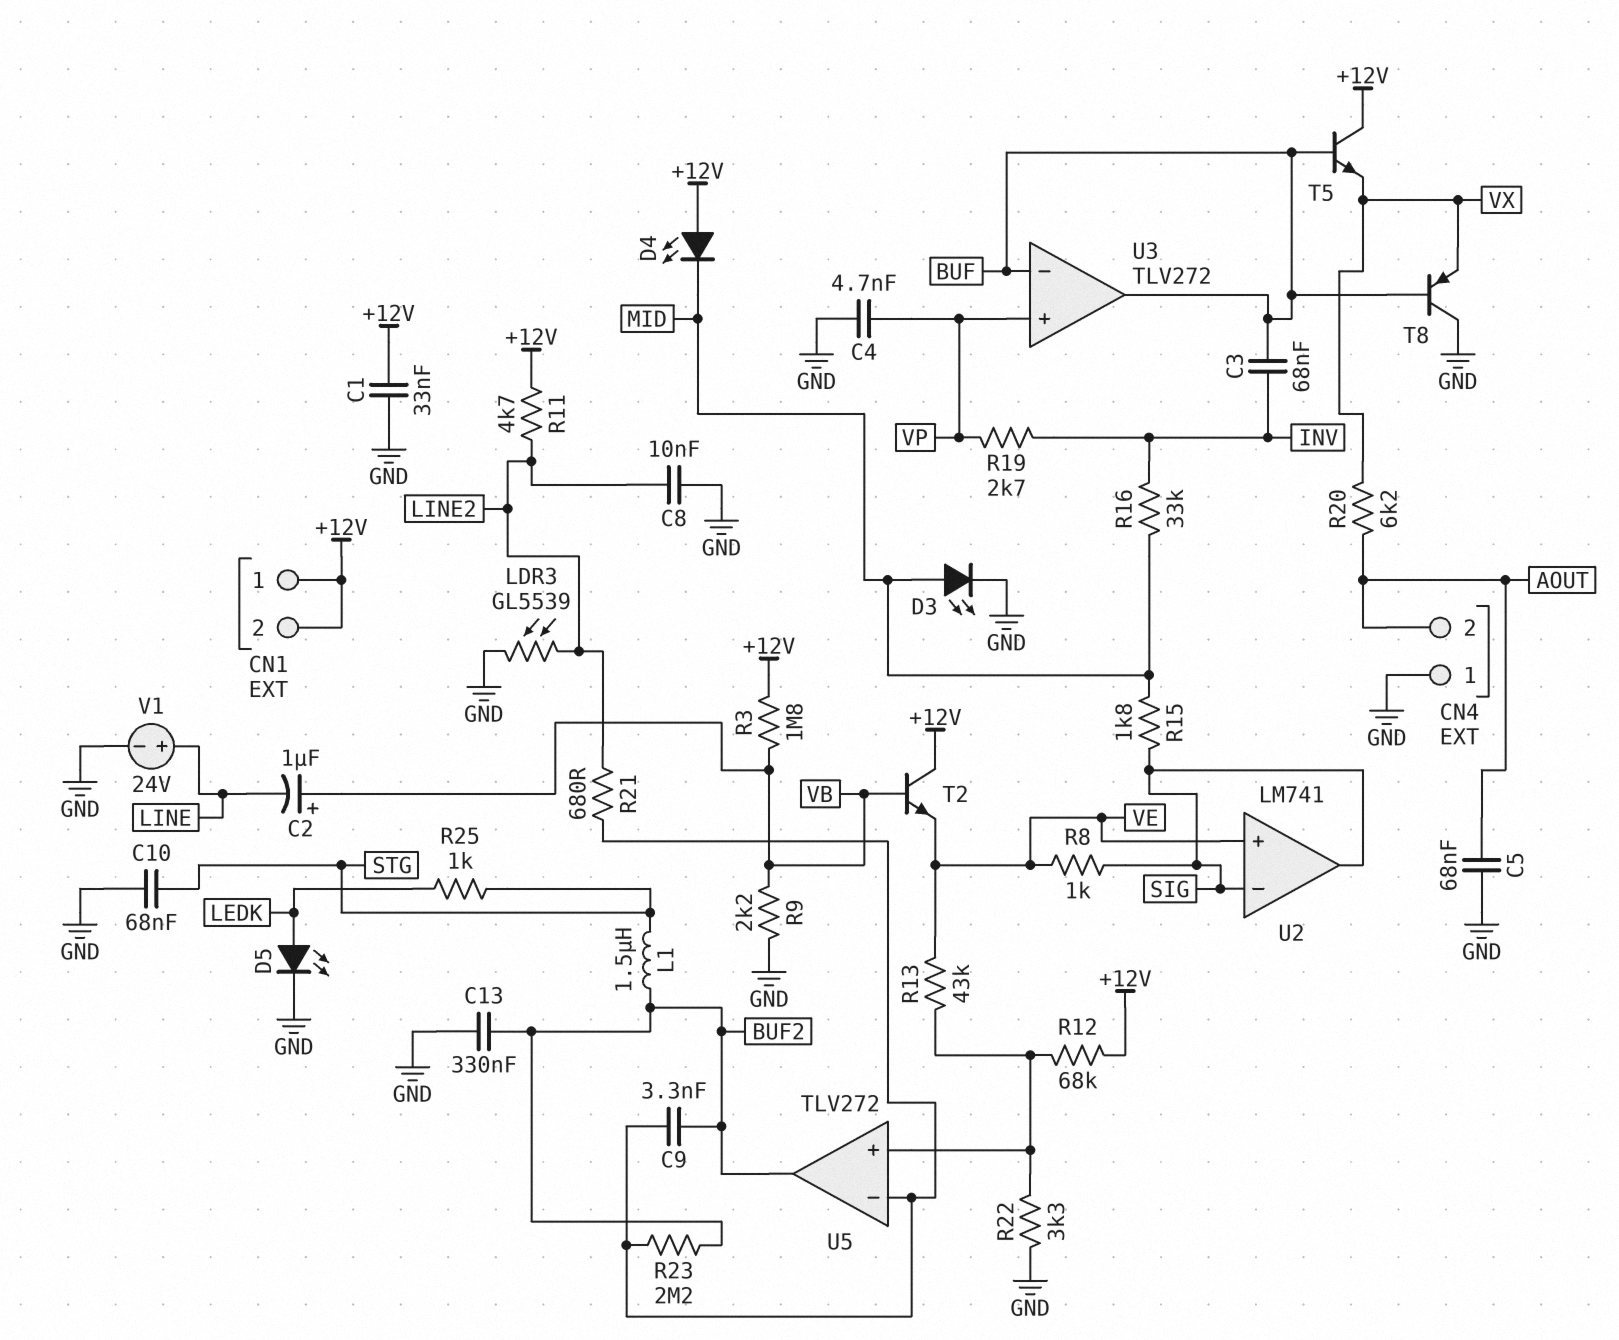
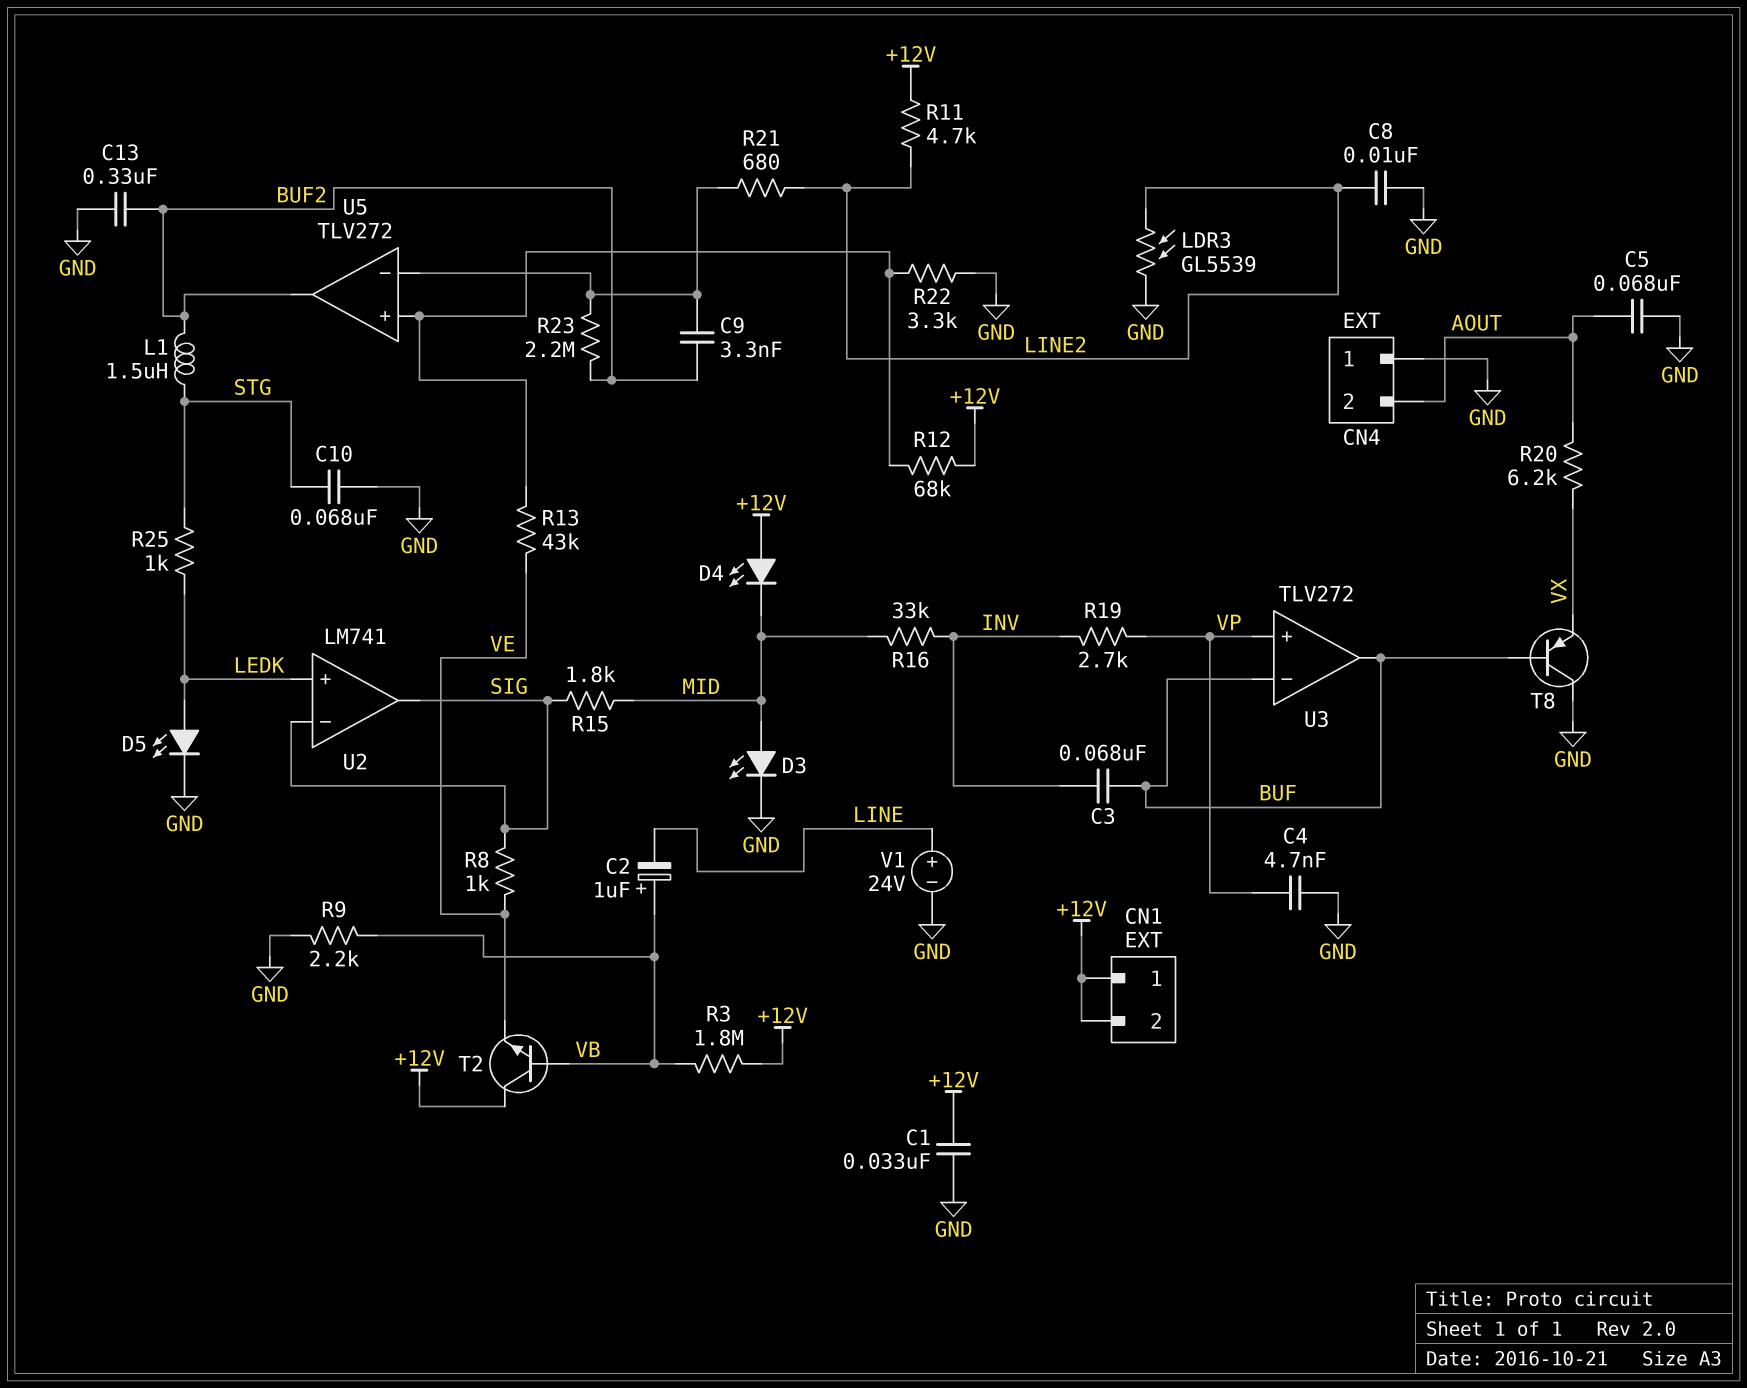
T5: NPN (B BUF, C +12V, E VX) -> none
U2 pin in+: VE -> LEDK

